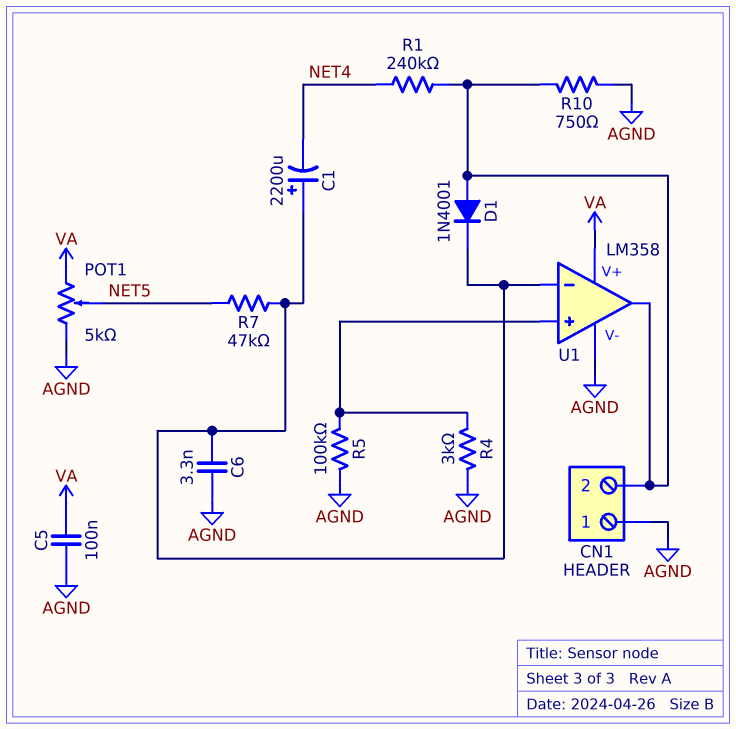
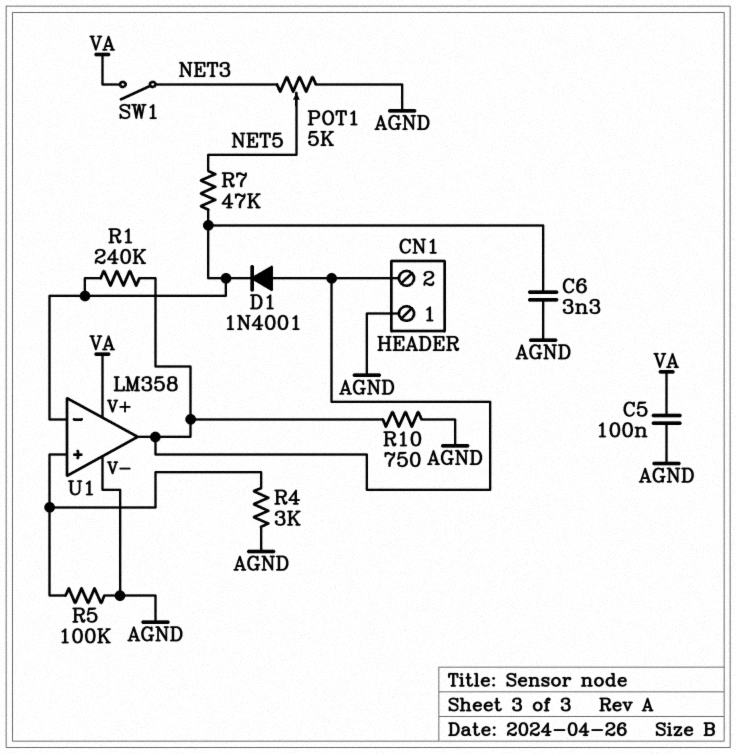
C1: 2200uF (plus U1/in-, minus NET4) -> none
POT1: 5k (AGND, VA, wiper NET5) -> 5k (AGND, NET3, wiper NET5)
R1: 240k (CN1/2, NET4) -> 240k (CN1/2, U1/in-)
SW1: none -> switch (NET3, VA)

